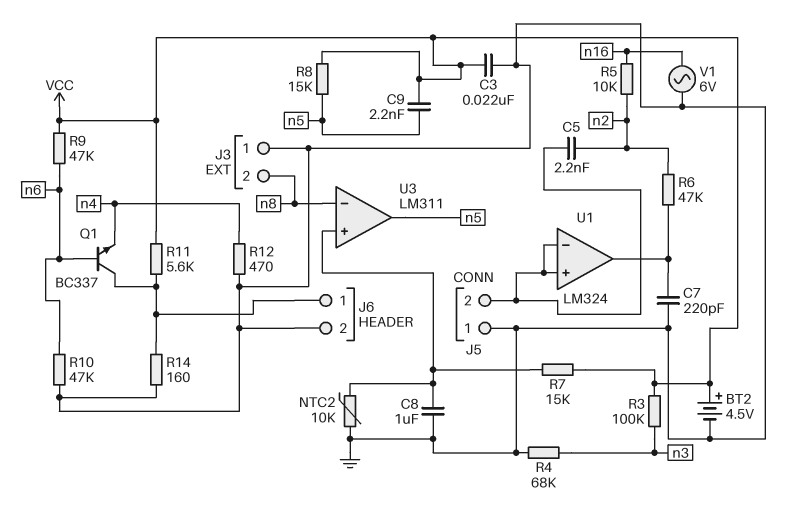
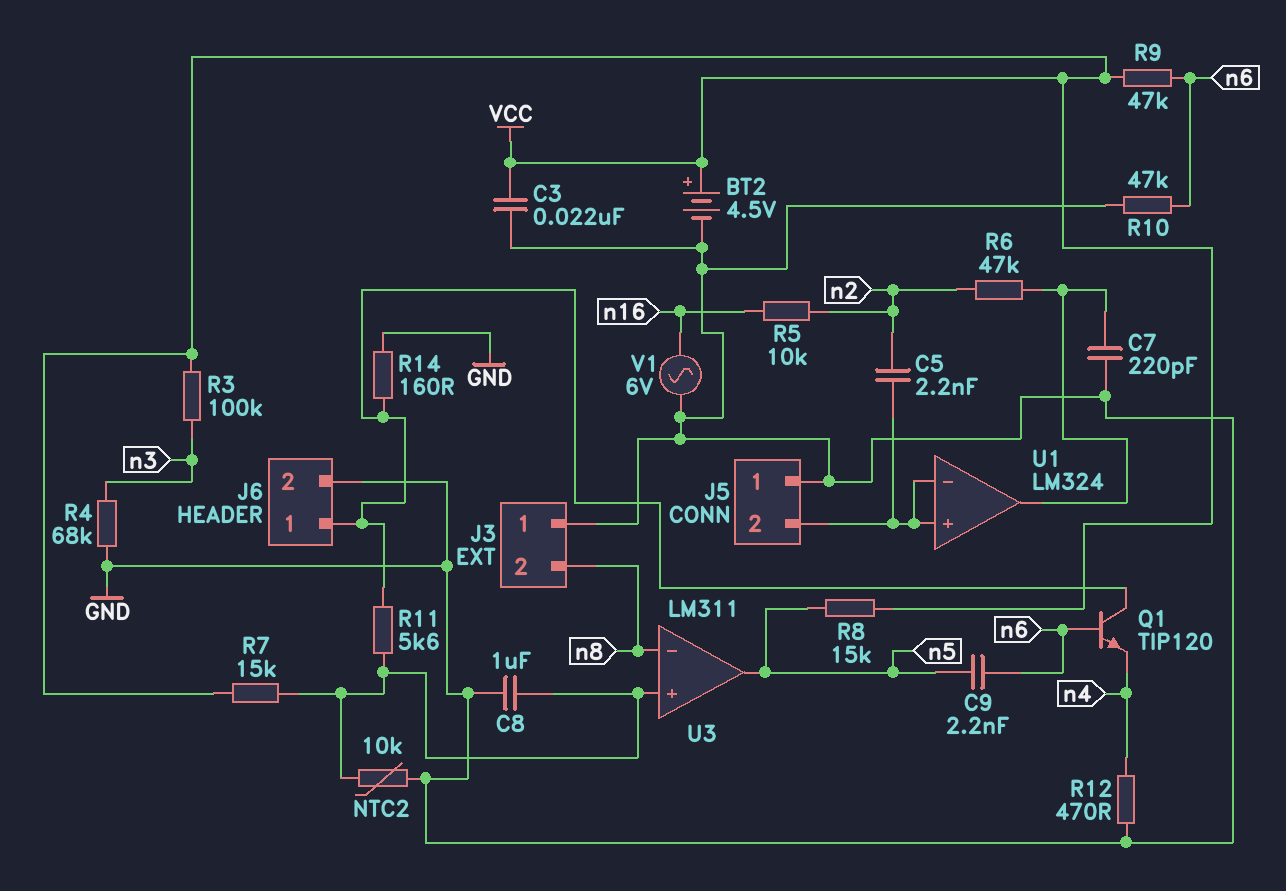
C9: 2.2nF (VCC, n5) -> 2.2nF (n5, n6)
Q1: NPN BC337 (B n6, C J6/1, E n4) -> NPN TIP120 (B n6, C J6/1, E n4)
R11: 5.6k (J6/1, VCC) -> 5.6k (J6/1, U3/in+)

